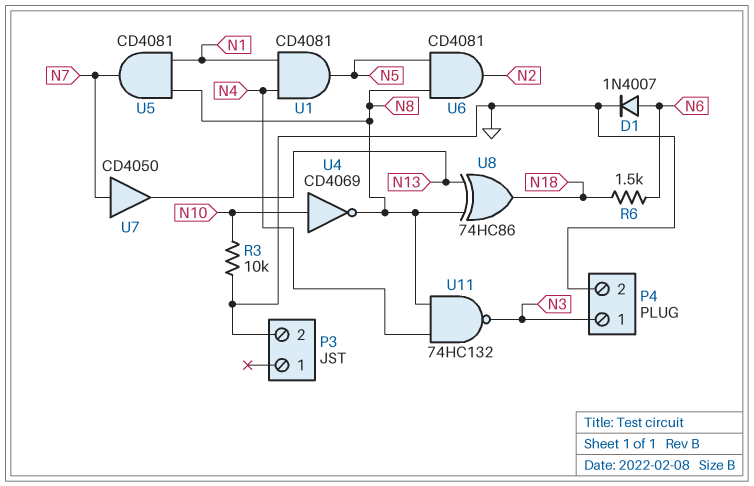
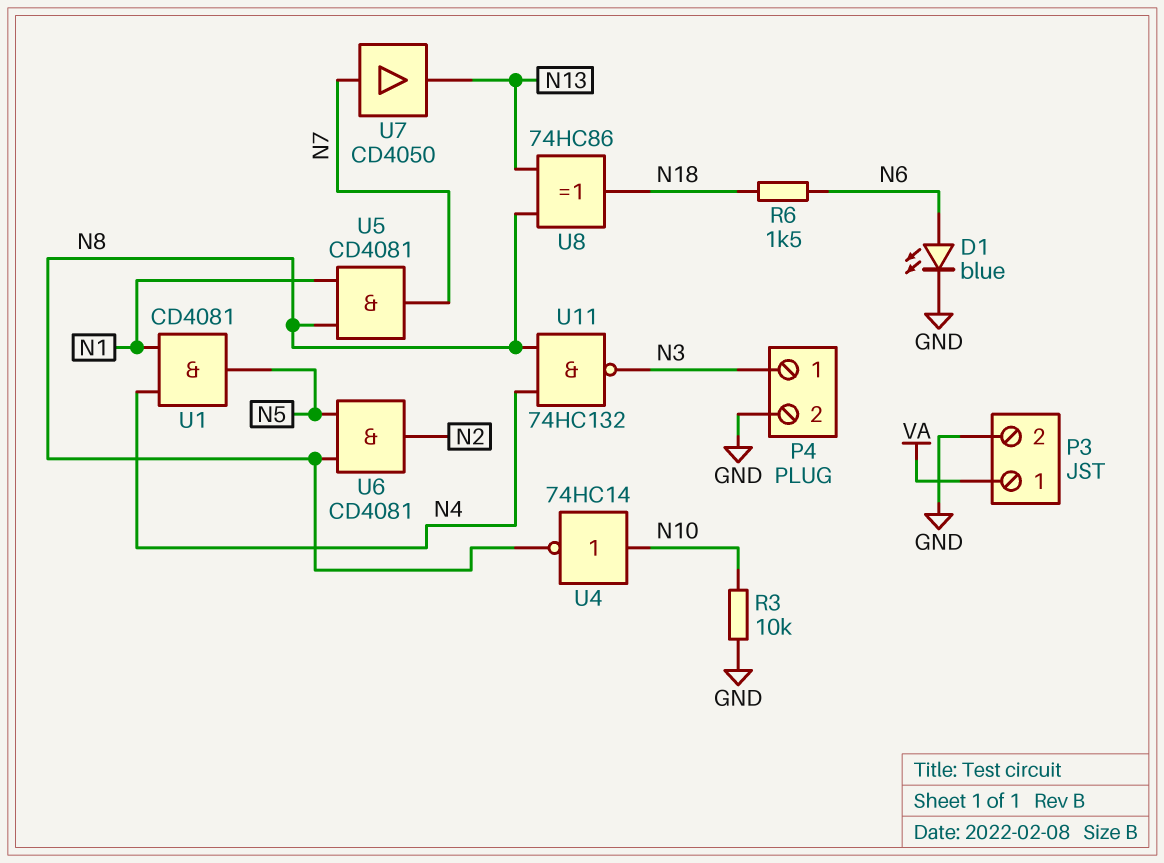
D1: diode 1N4007 (A N6, K GND) -> LED blue (A N6, K GND)
P3 pin 1: none -> VA
U4: NOT CD4069 (in N10, out N8) -> NOT 74HC14 (in N10, out N8)

